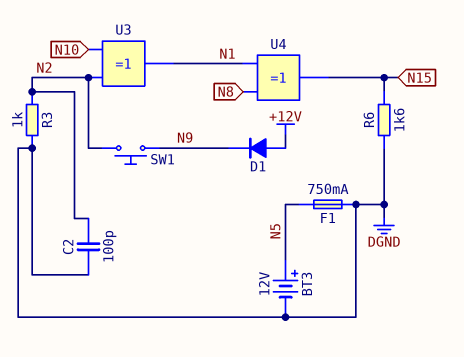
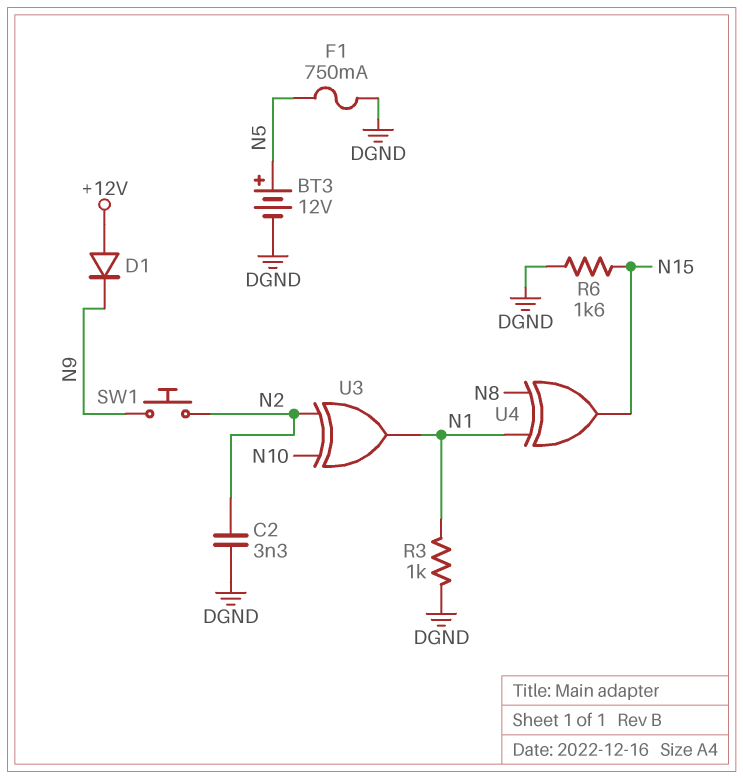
C2: 100pF (DGND, N2) -> 3.3nF (DGND, N2)
R3: 1k (DGND, N2) -> 1k (DGND, N1)

